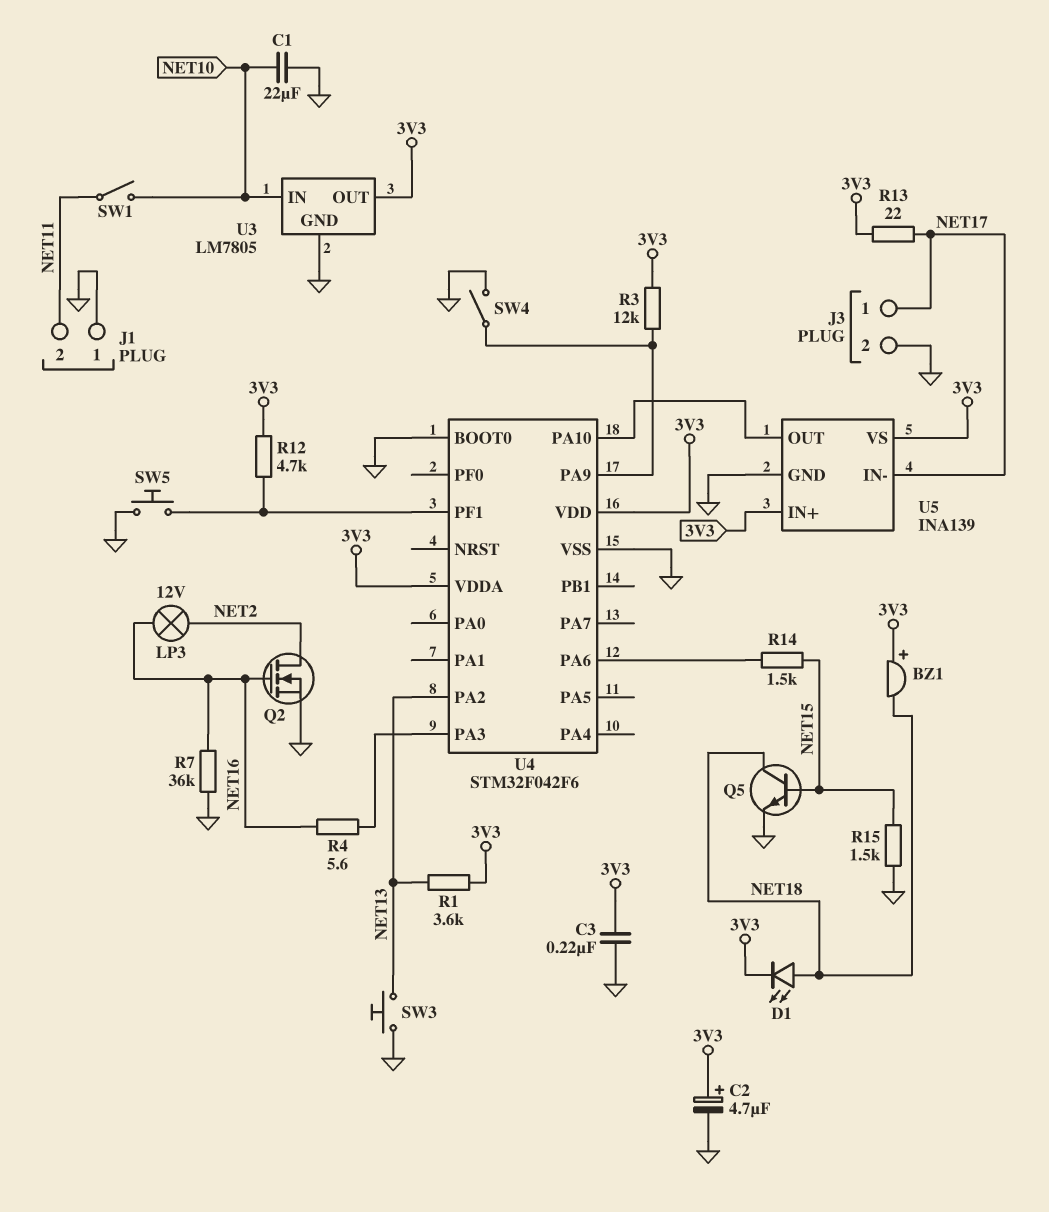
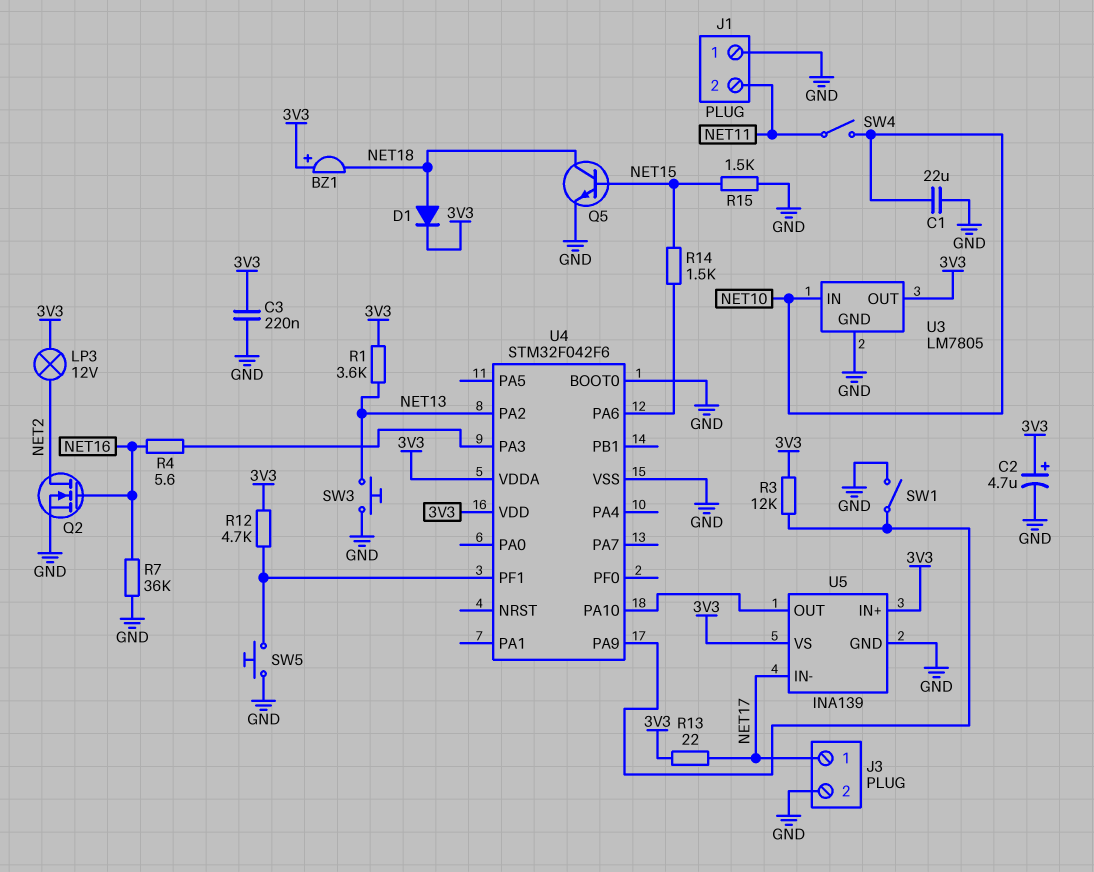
D1: LED (A NET18, K 3V3) -> diode (A NET18, K 3V3)
LP3: lamp 12V (NET2, NET16) -> lamp 12V (3V3, NET2)
SW1: switch (NET10, NET11) -> switch (GND, U4/PA9)
SW4: switch (GND, U4/PA9) -> switch (NET10, NET11)

